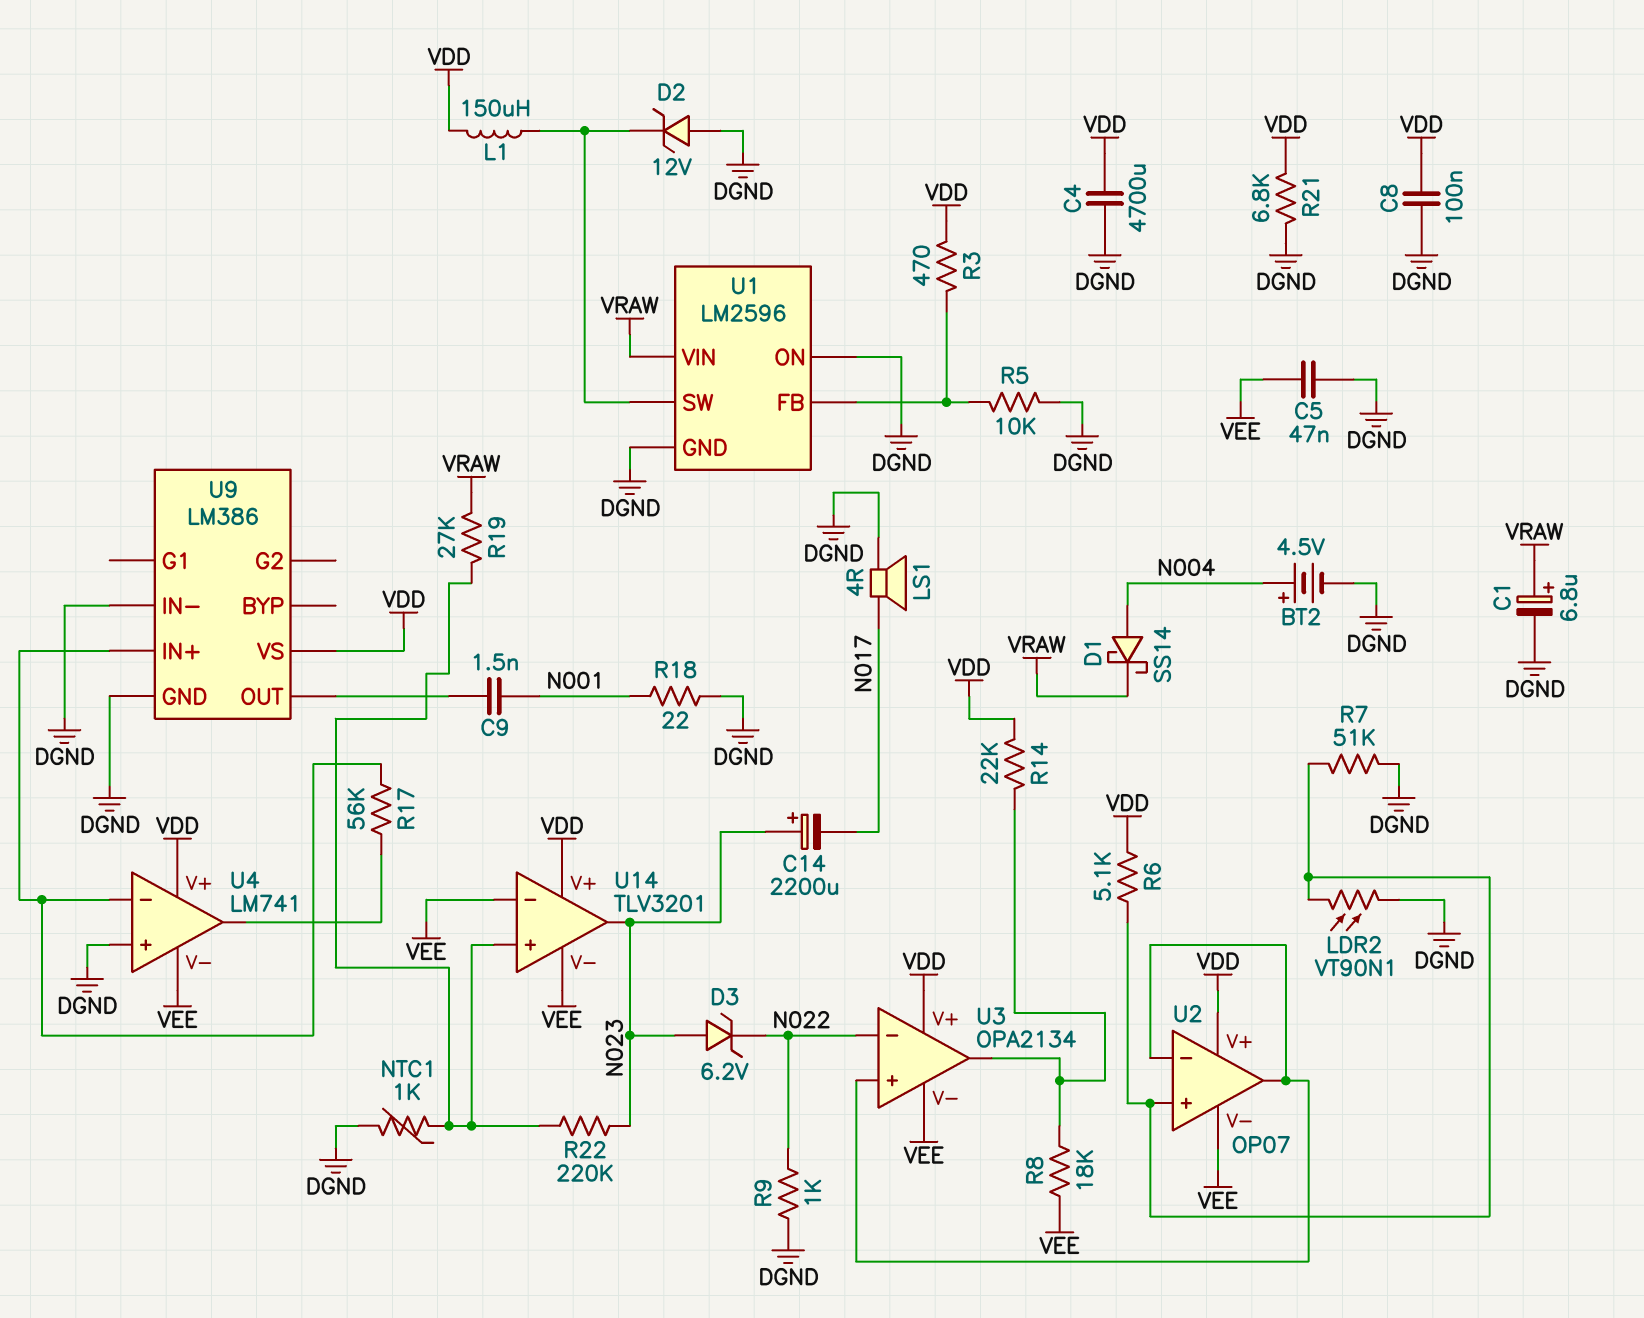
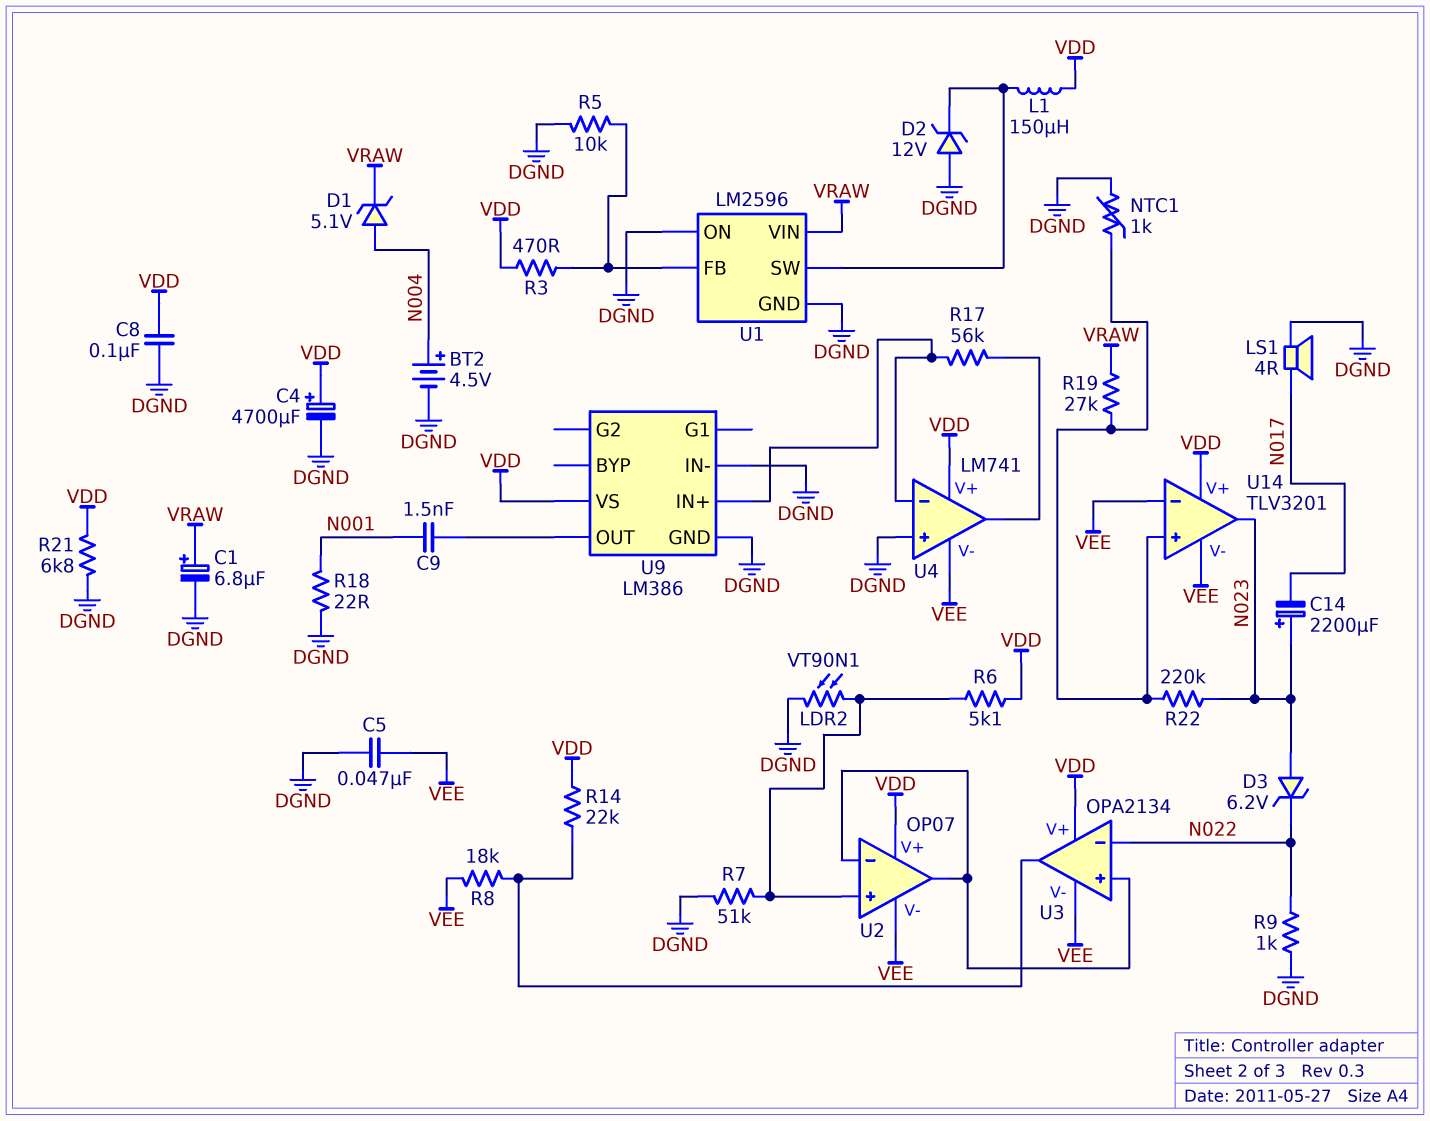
C4: 4700uF (DGND, VDD) -> 4700uF (plus VDD, minus DGND)
D1: schottky SS14 (A N004, K VRAW) -> zener 5.1V (A N004, K VRAW)

